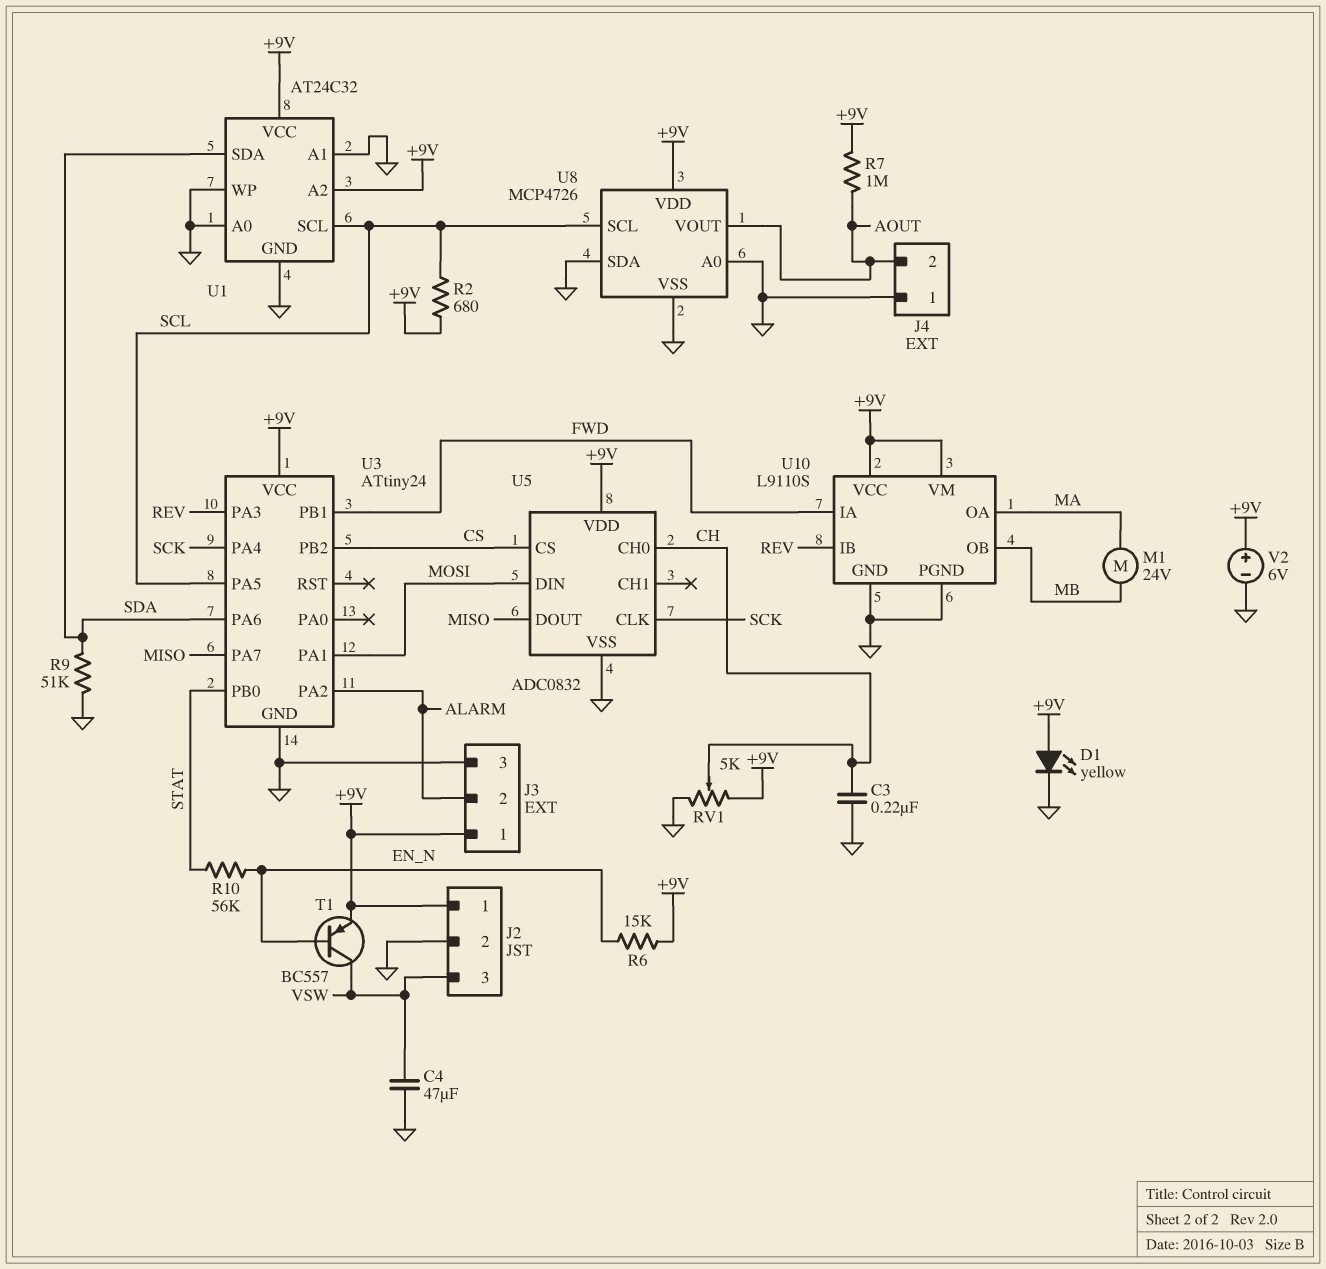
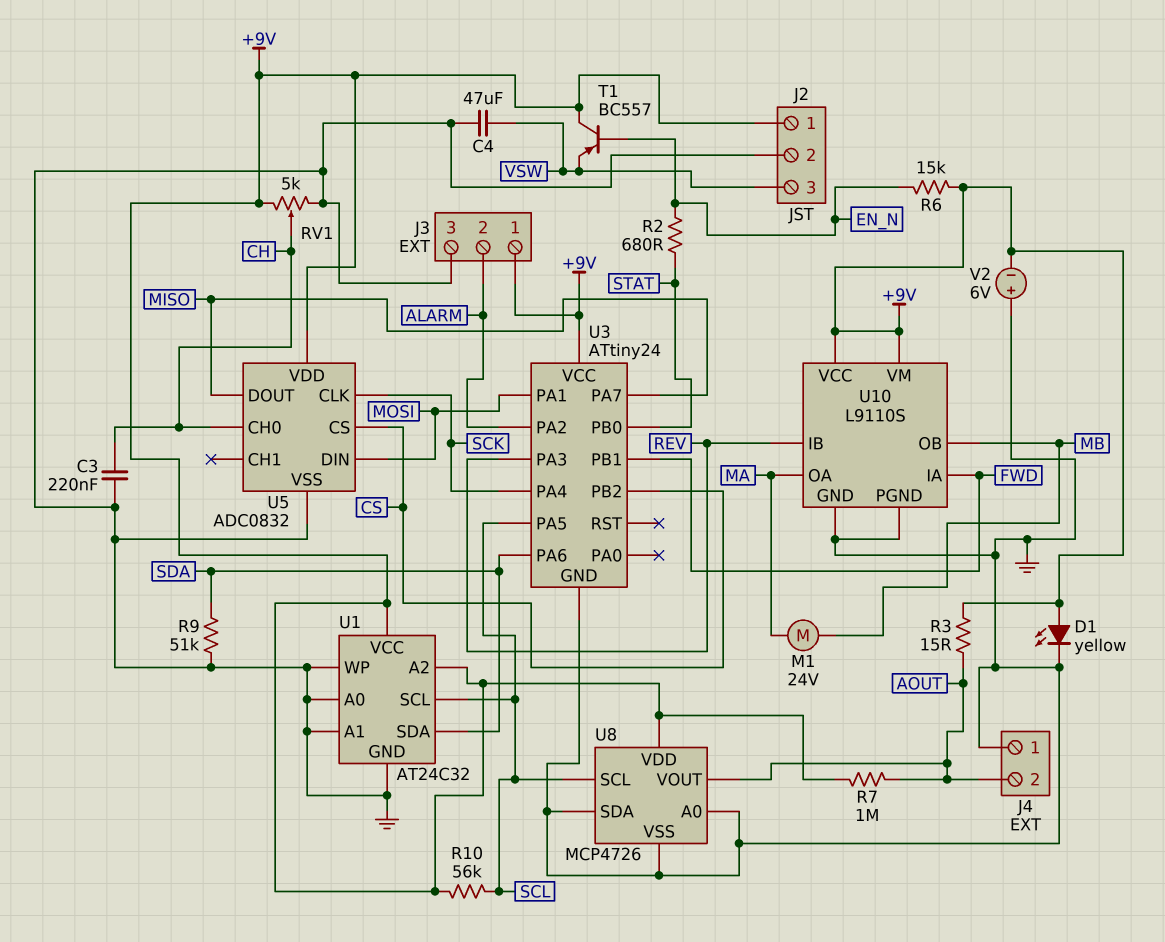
R2: 680 (+9V, SCL) -> 680 (EN_N, STAT)
R3: none -> 15 (+9V, AOUT)
R10: 56k (EN_N, STAT) -> 56k (+9V, SCL)
T1: PNP BC557 (B EN_N, C VSW, E +9V) -> PNP BC557 (B EN_N, C +9V, E VSW)
V2: 6V (plus +9V, minus GND) -> 6V (plus GND, minus +9V)

